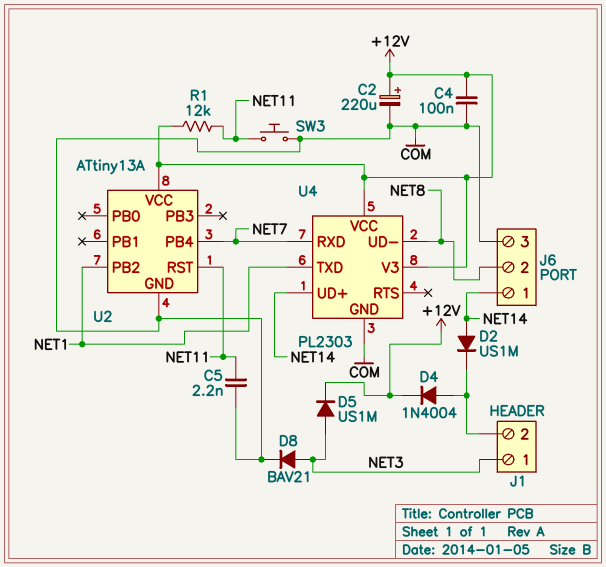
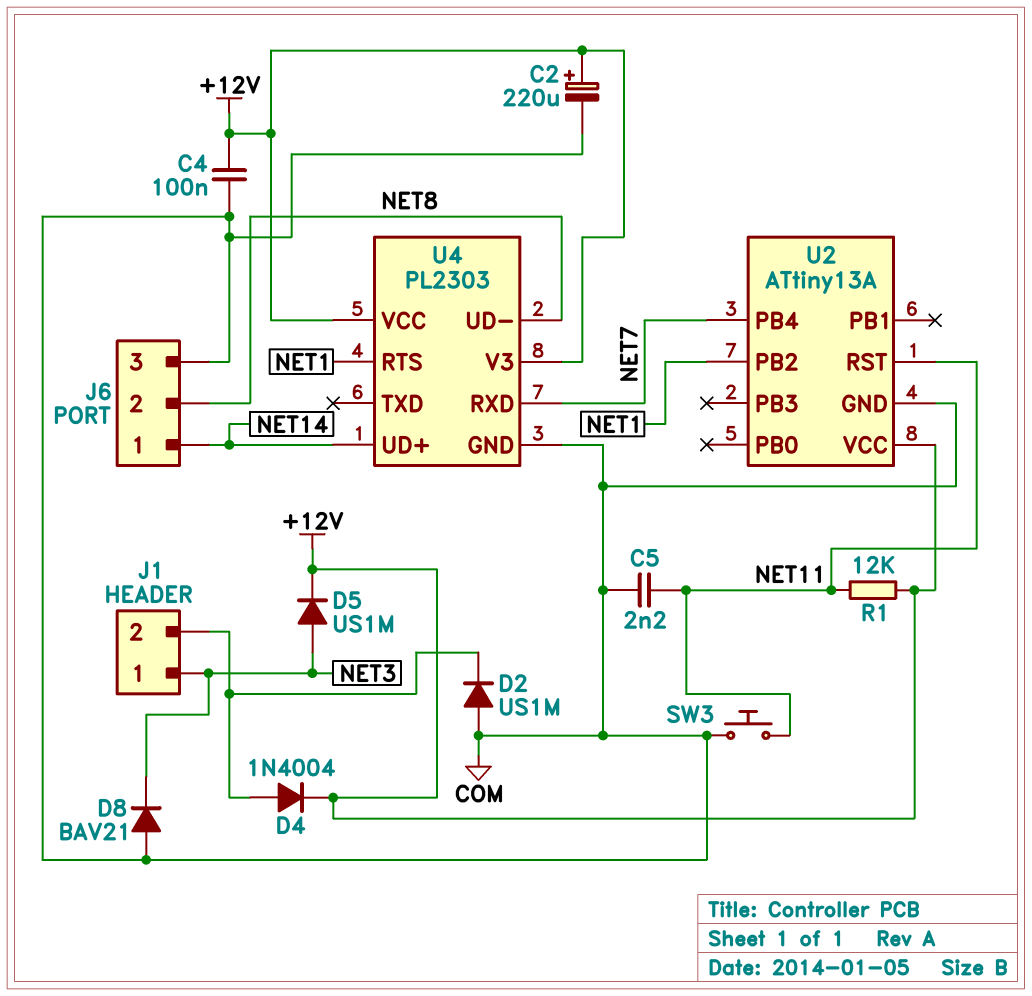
D2: diode US1M (A NET14, K J1/2) -> diode US1M (A COM, K J1/2)
D8: diode BAV21 (A NET3, K COM) -> diode BAV21 (A COM, K NET3)
U4 pin RTS: none -> NET1
U4 pin TXD: NET1 -> none

